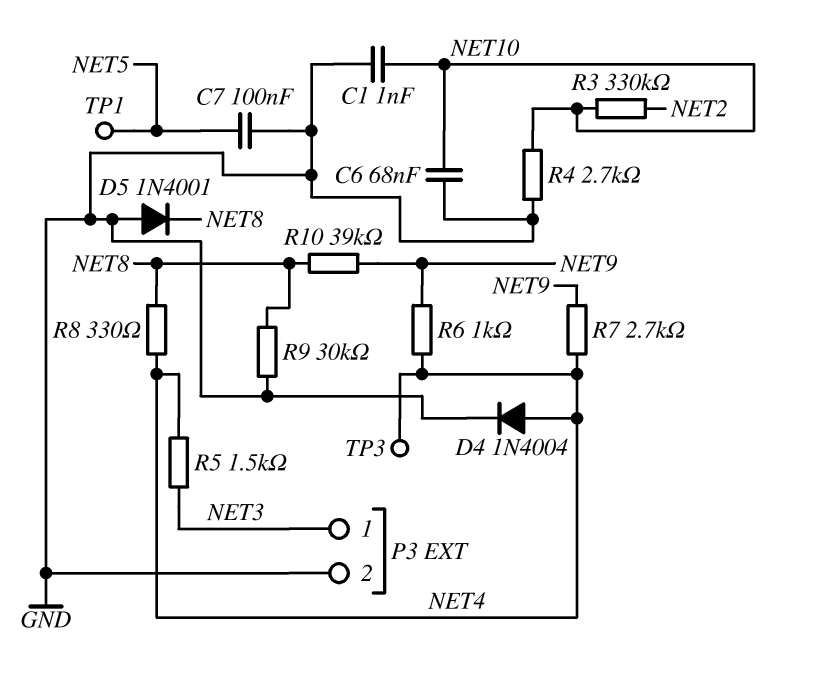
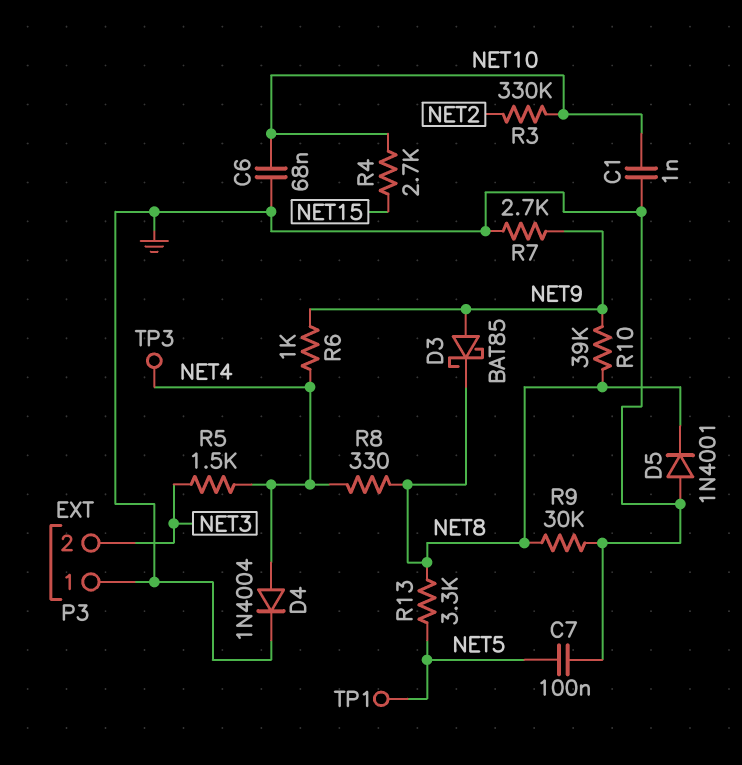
D3: none -> schottky BAT85 (A NET9, K NET8)
P3 pin 1: NET3 -> GND
P3 pin 2: GND -> NET3
R4: 2.7k (GND, NET10) -> 2.7k (NET10, NET15)
R7: 2.7k (NET4, NET9) -> 2.7k (GND, NET9)
R13: none -> 3.3k (NET5, NET8)

